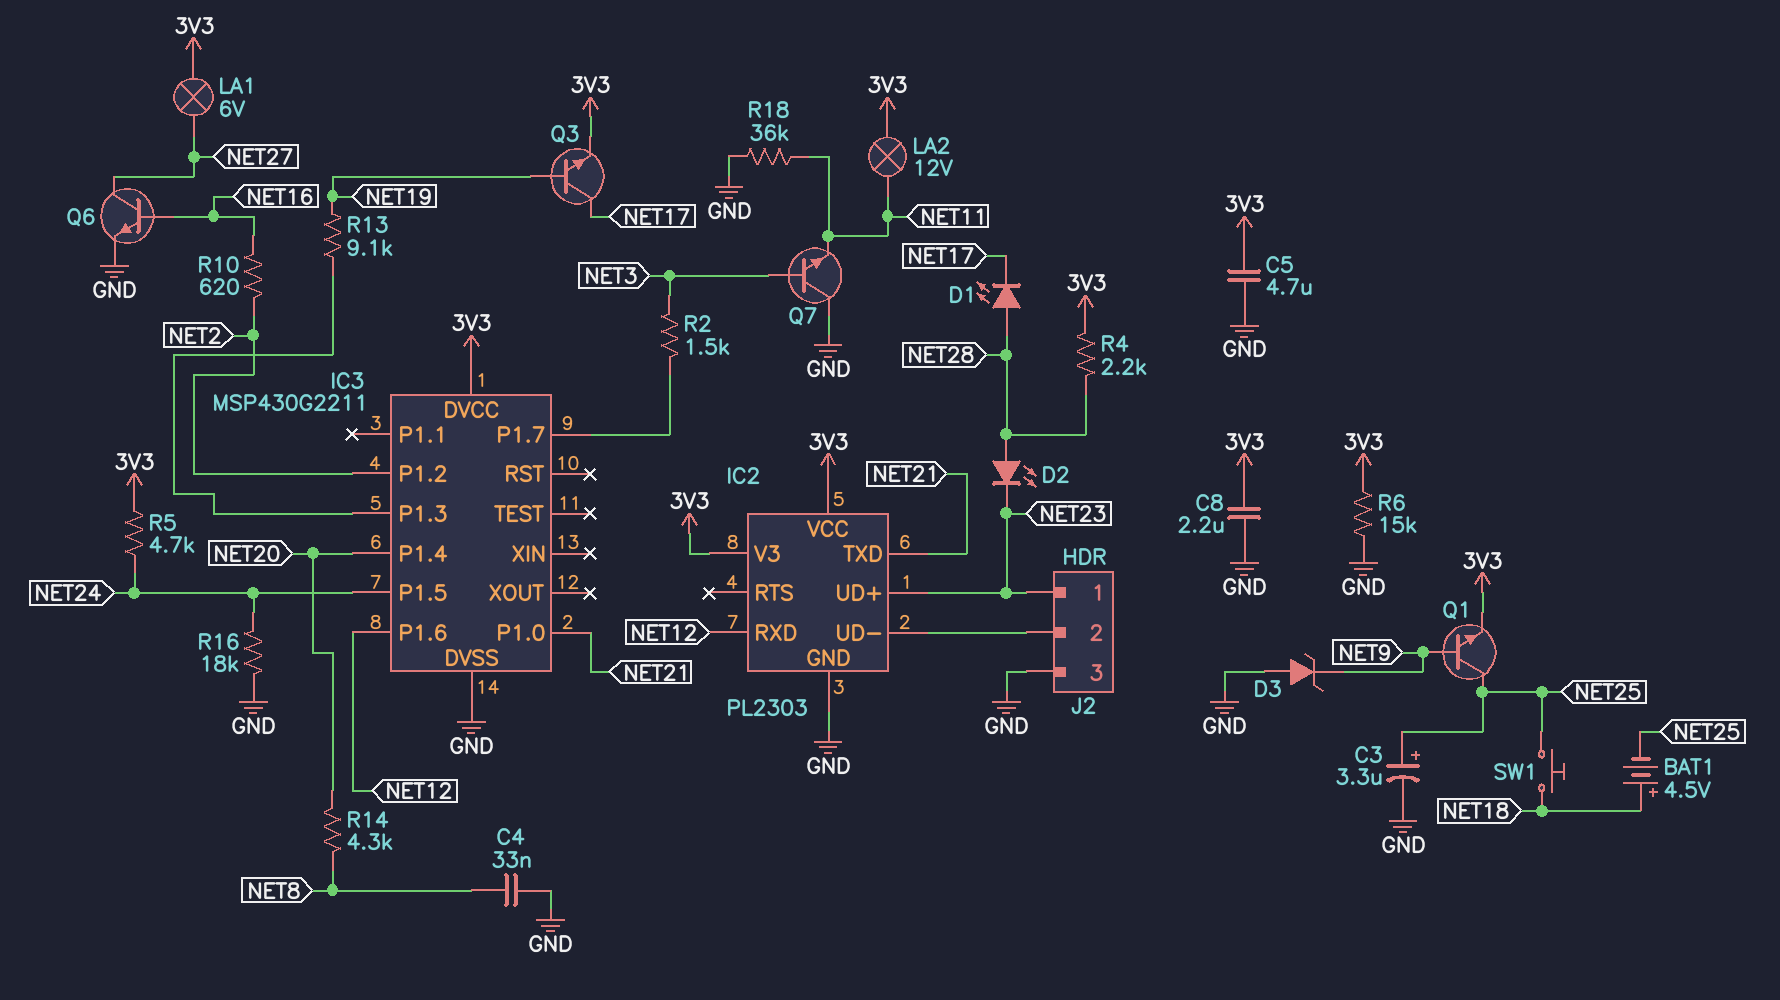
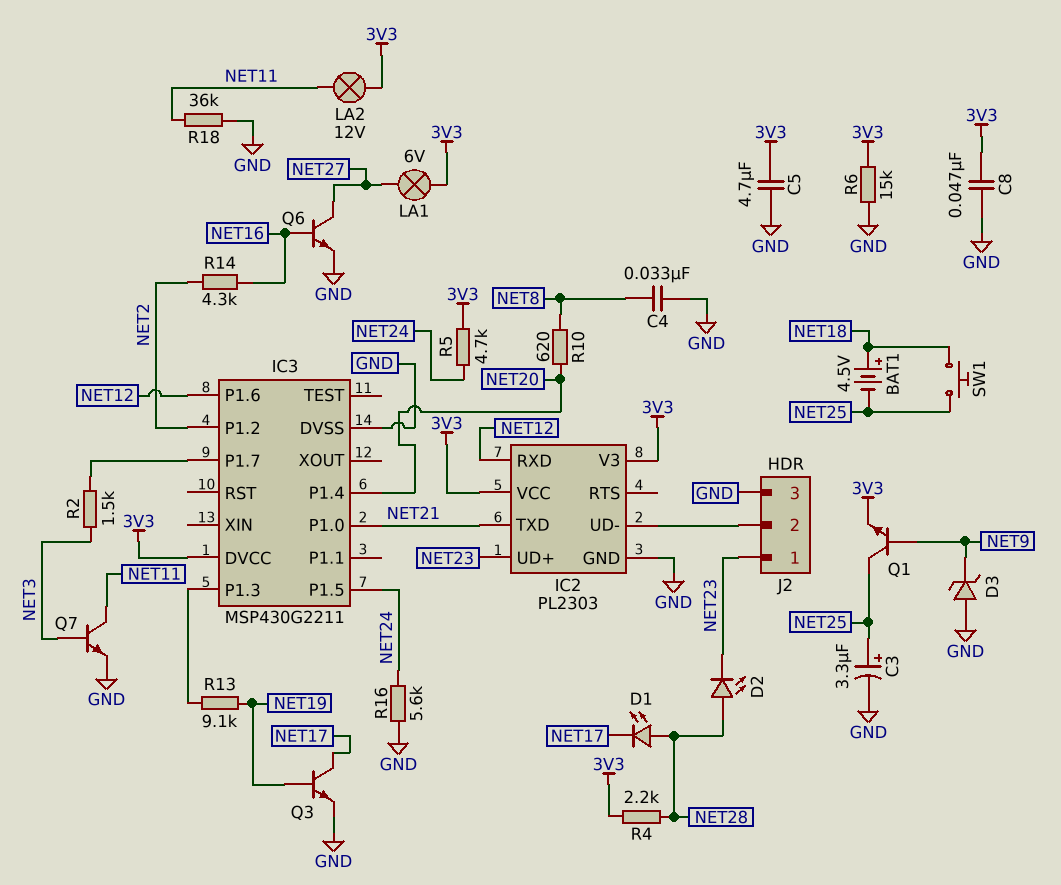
C8: 2.2uF (3V3, GND) -> 47nF (3V3, GND)
Q3: NPN (B NET19, C NET17, E 3V3) -> NPN (B NET19, C NET17, E GND)
Q7: NPN (B NET3, C GND, E NET11) -> NPN (B NET3, C NET11, E GND)
R10: 620 (NET2, NET16) -> 620 (NET8, NET20)
R14: 4.3k (NET8, NET20) -> 4.3k (NET2, NET16)
R16: 18k (GND, NET24) -> 5.6k (GND, NET24)

